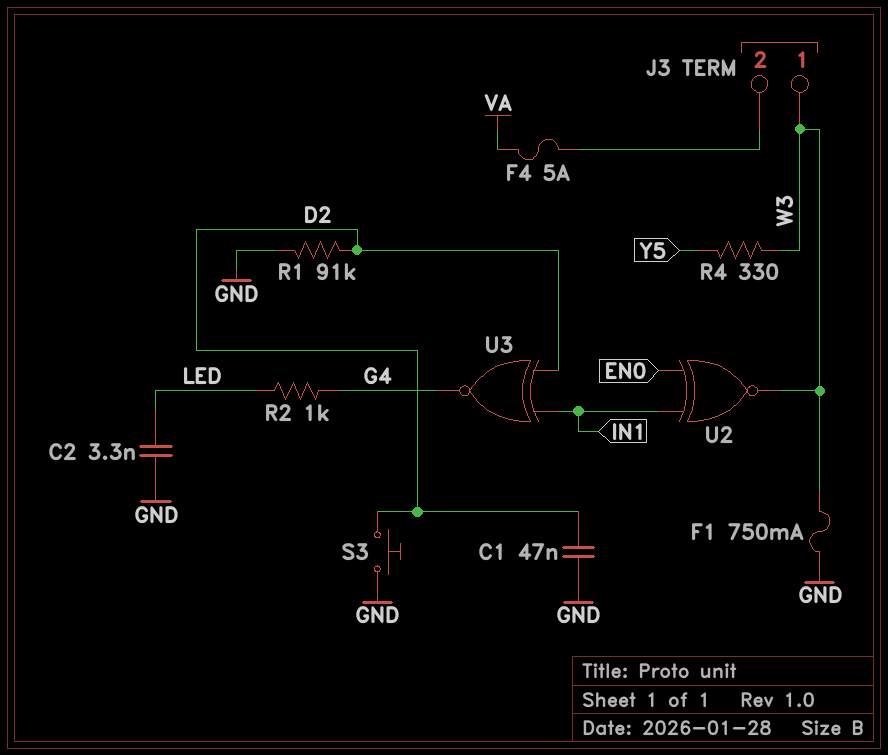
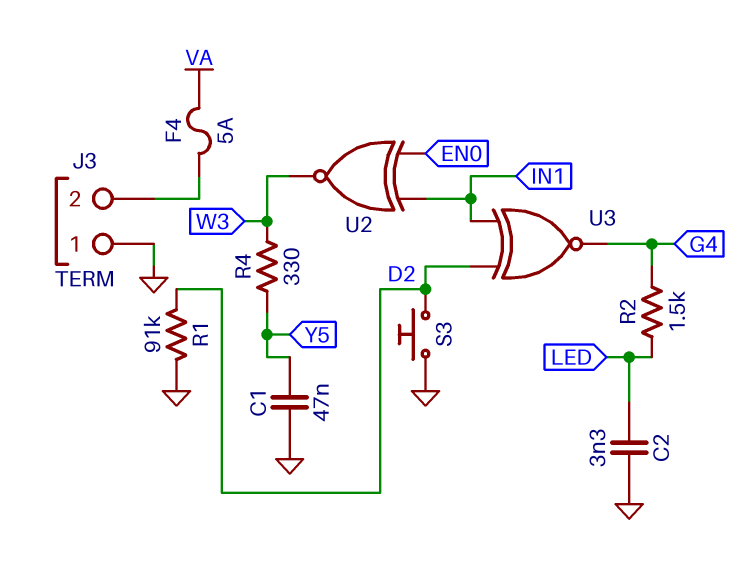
C1: 47nF (D2, GND) -> 47nF (GND, Y5)
F1: 750mA (GND, W3) -> none
J3 pin 1: W3 -> GND
R2: 1k (G4, LED) -> 1.5k (G4, LED)

